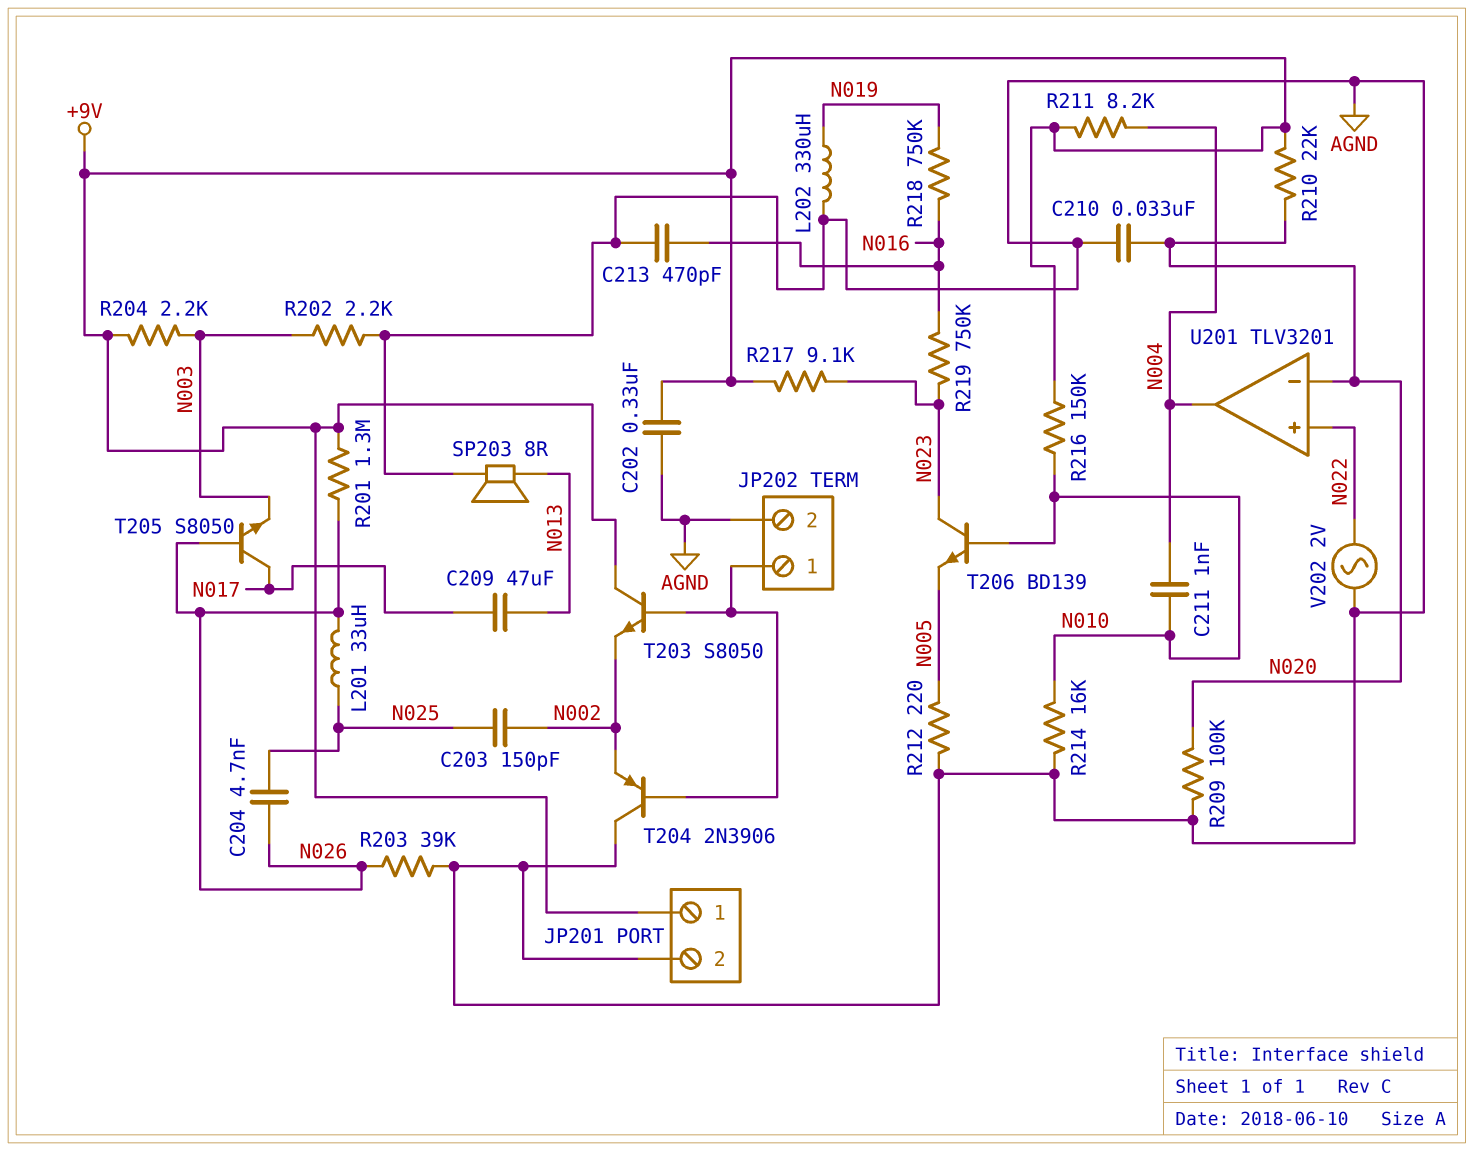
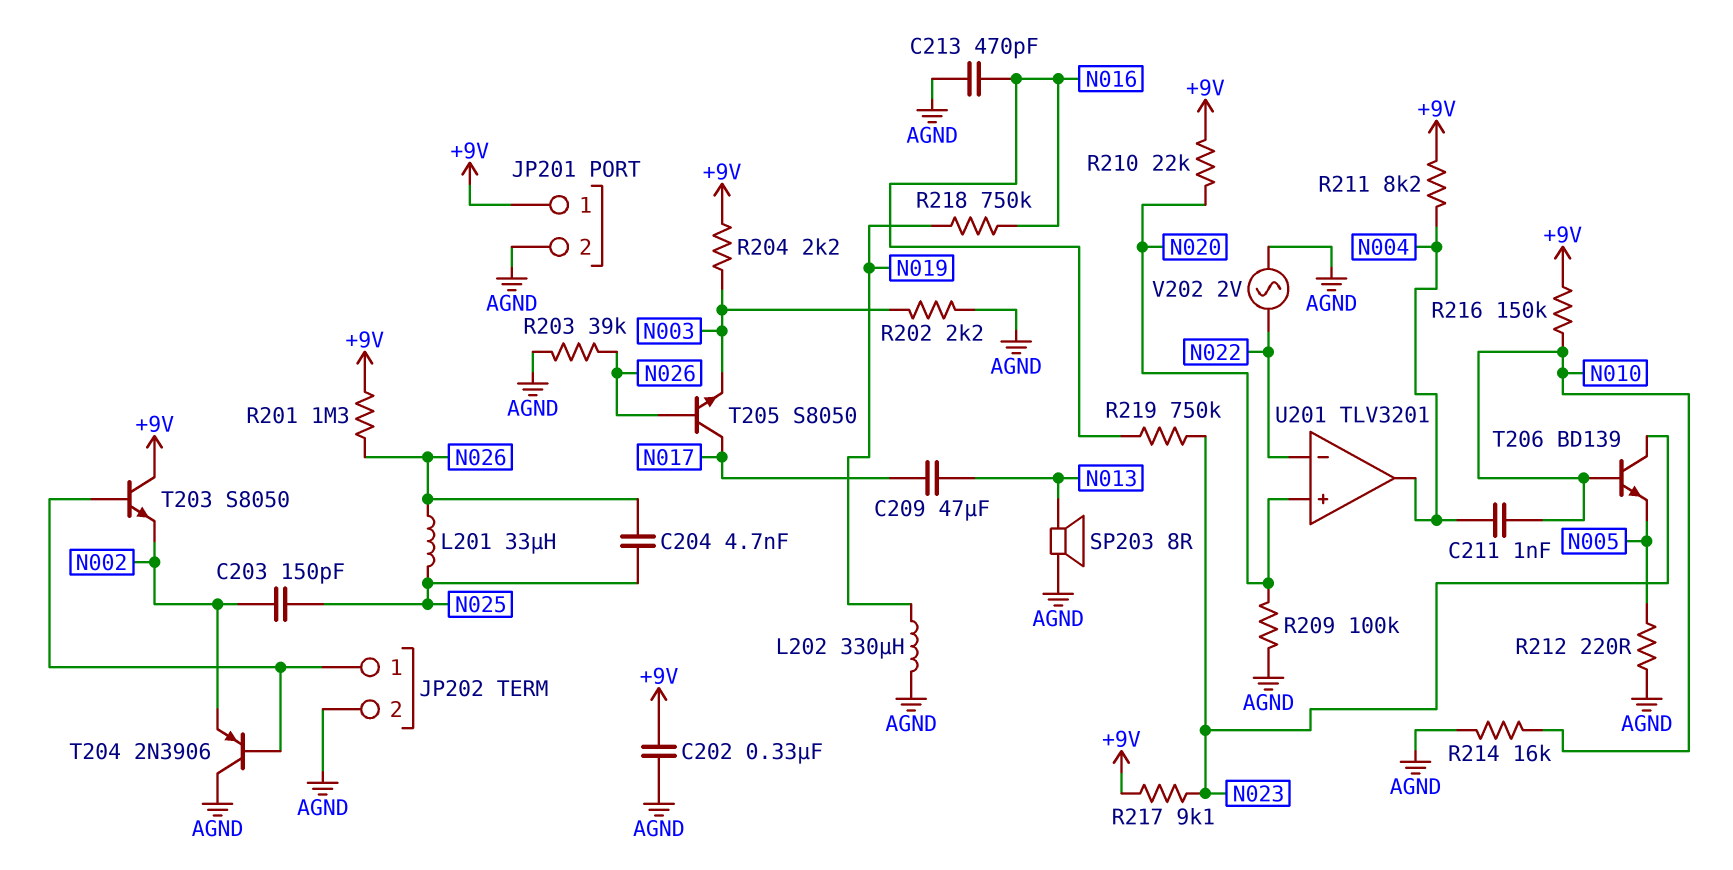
C210: 33nF (AGND, N020) -> none
U201 pin in+: N022 -> N020
U201 pin in-: N020 -> N022

